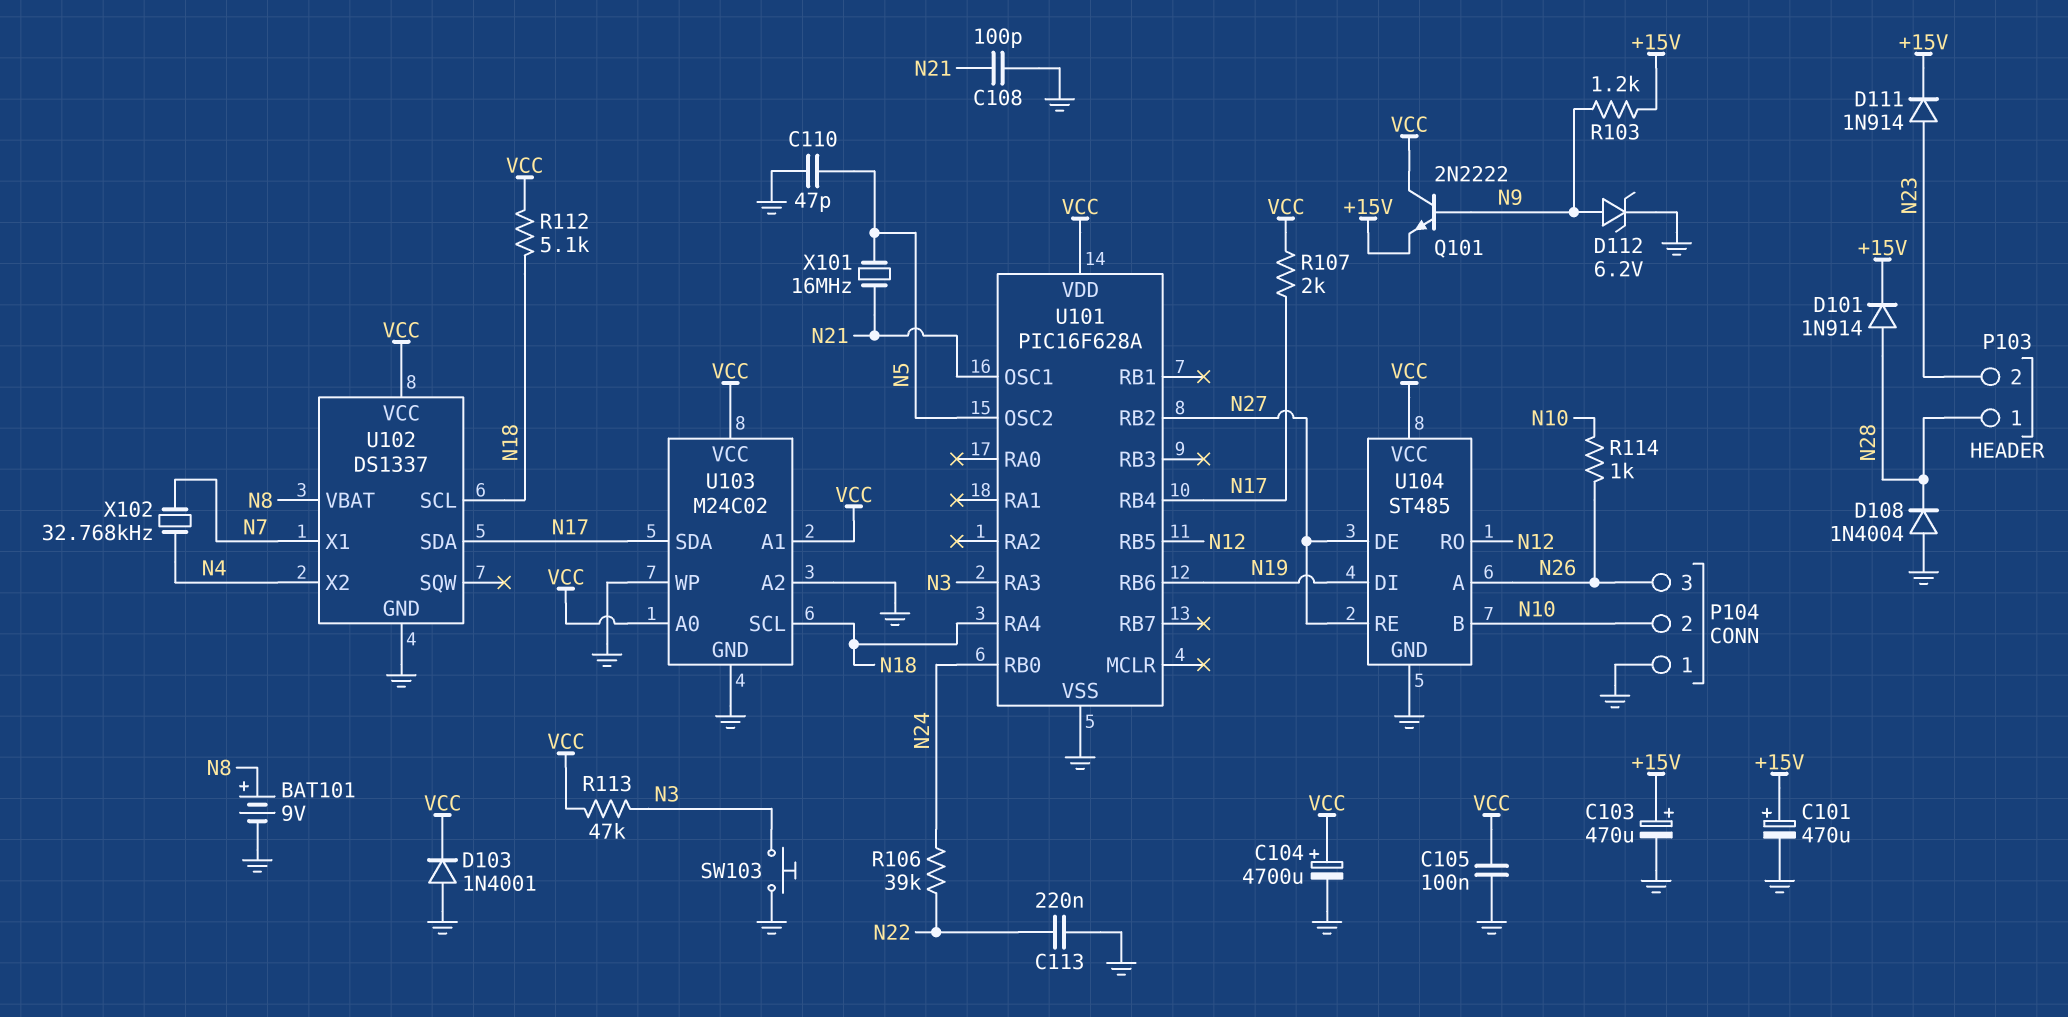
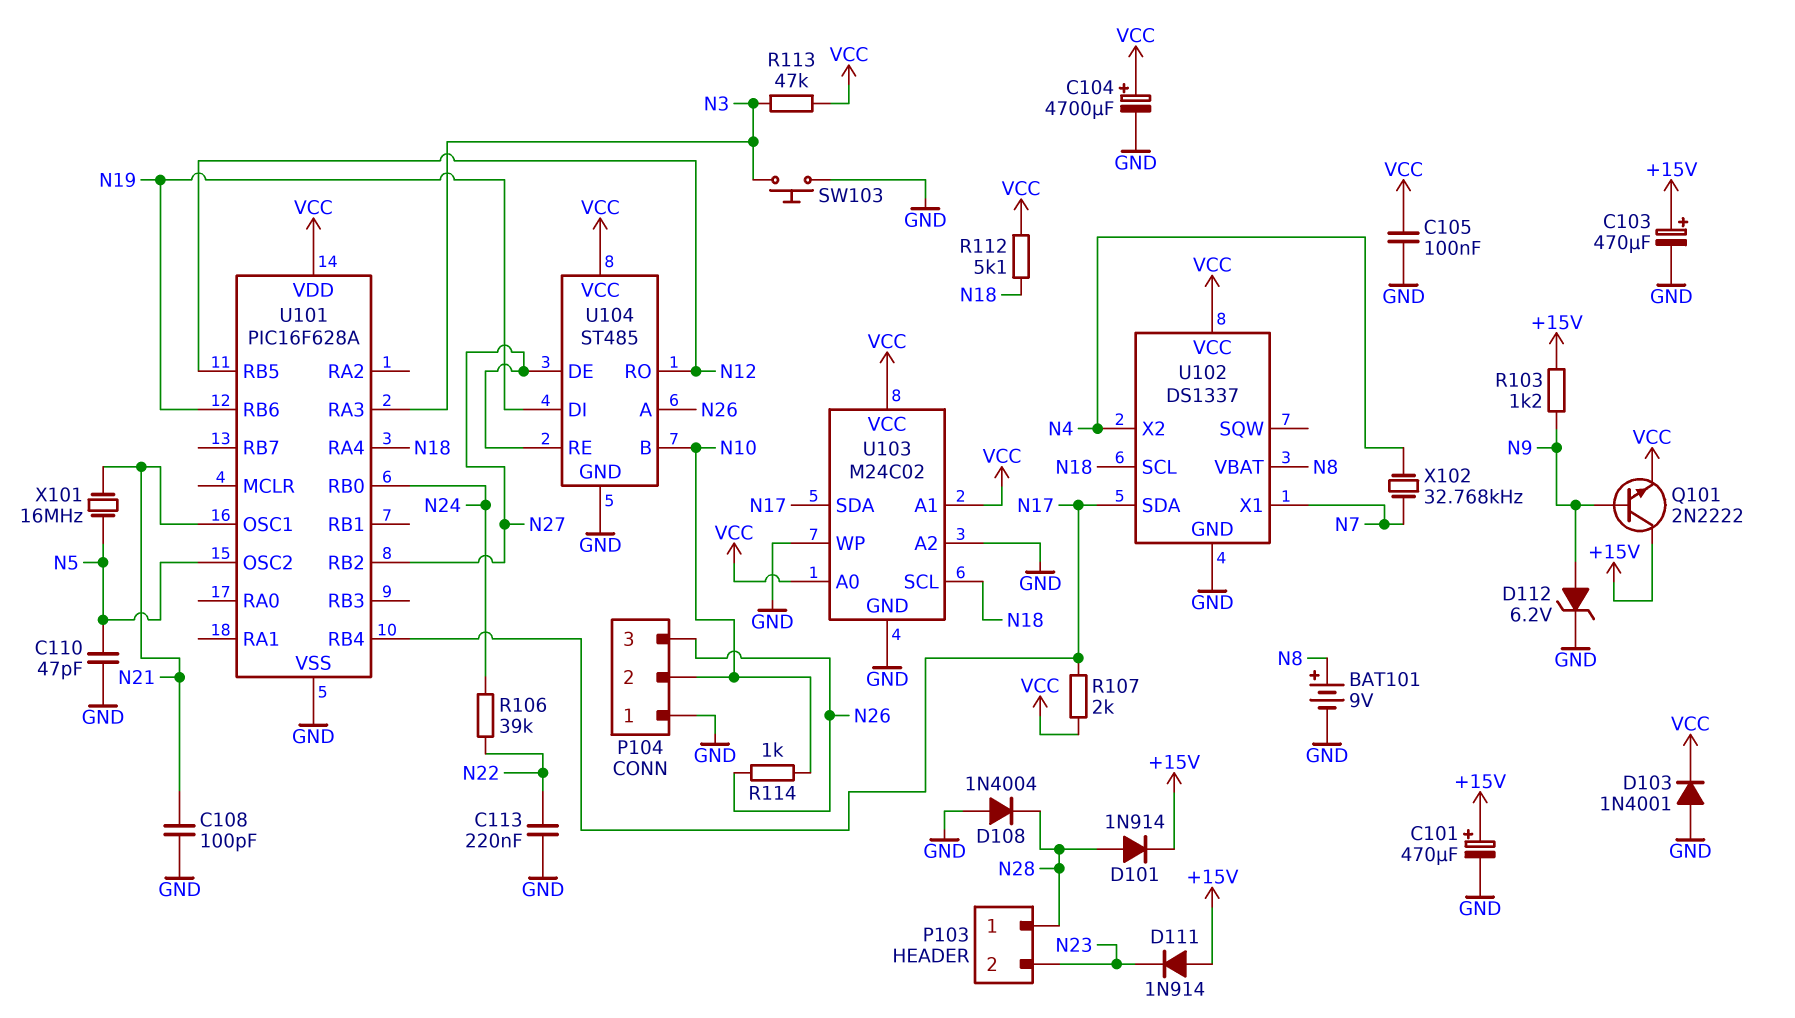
D111: diode 1N914 (A N23, K +15V) -> diode 1N914 (A +15V, K N23)
Q101: NPN 2N2222 (B N9, C VCC, E +15V) -> NPN 2N2222 (B N9, C +15V, E VCC)

